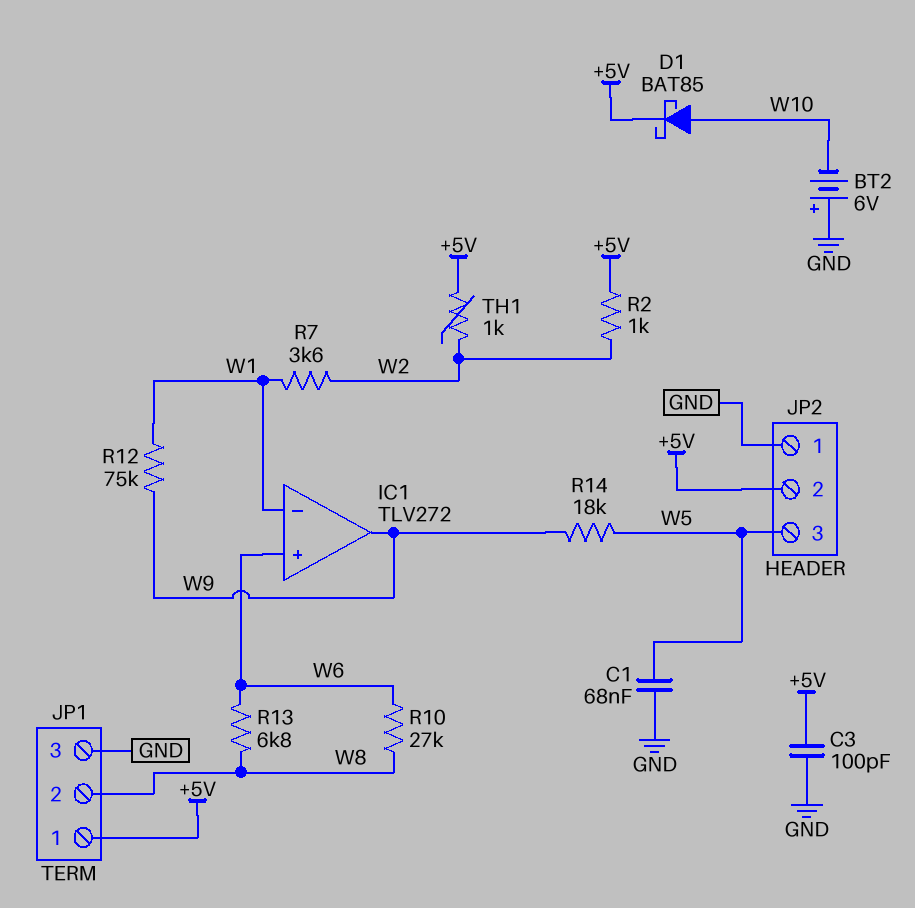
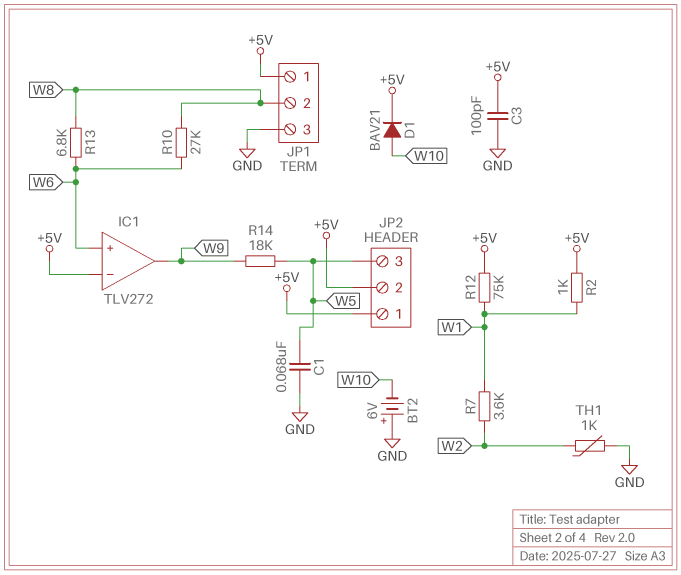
D1: schottky BAT85 (A W10, K +5V) -> diode BAV21 (A W10, K +5V)
IC1 pin in-: W1 -> +5V
JP2 pin 1: GND -> +5V
R2: 1k (+5V, W2) -> 1k (+5V, W1)
R12: 75k (W1, W9) -> 75k (+5V, W1)
TH1: 1k (+5V, W2) -> 1k (GND, W2)

